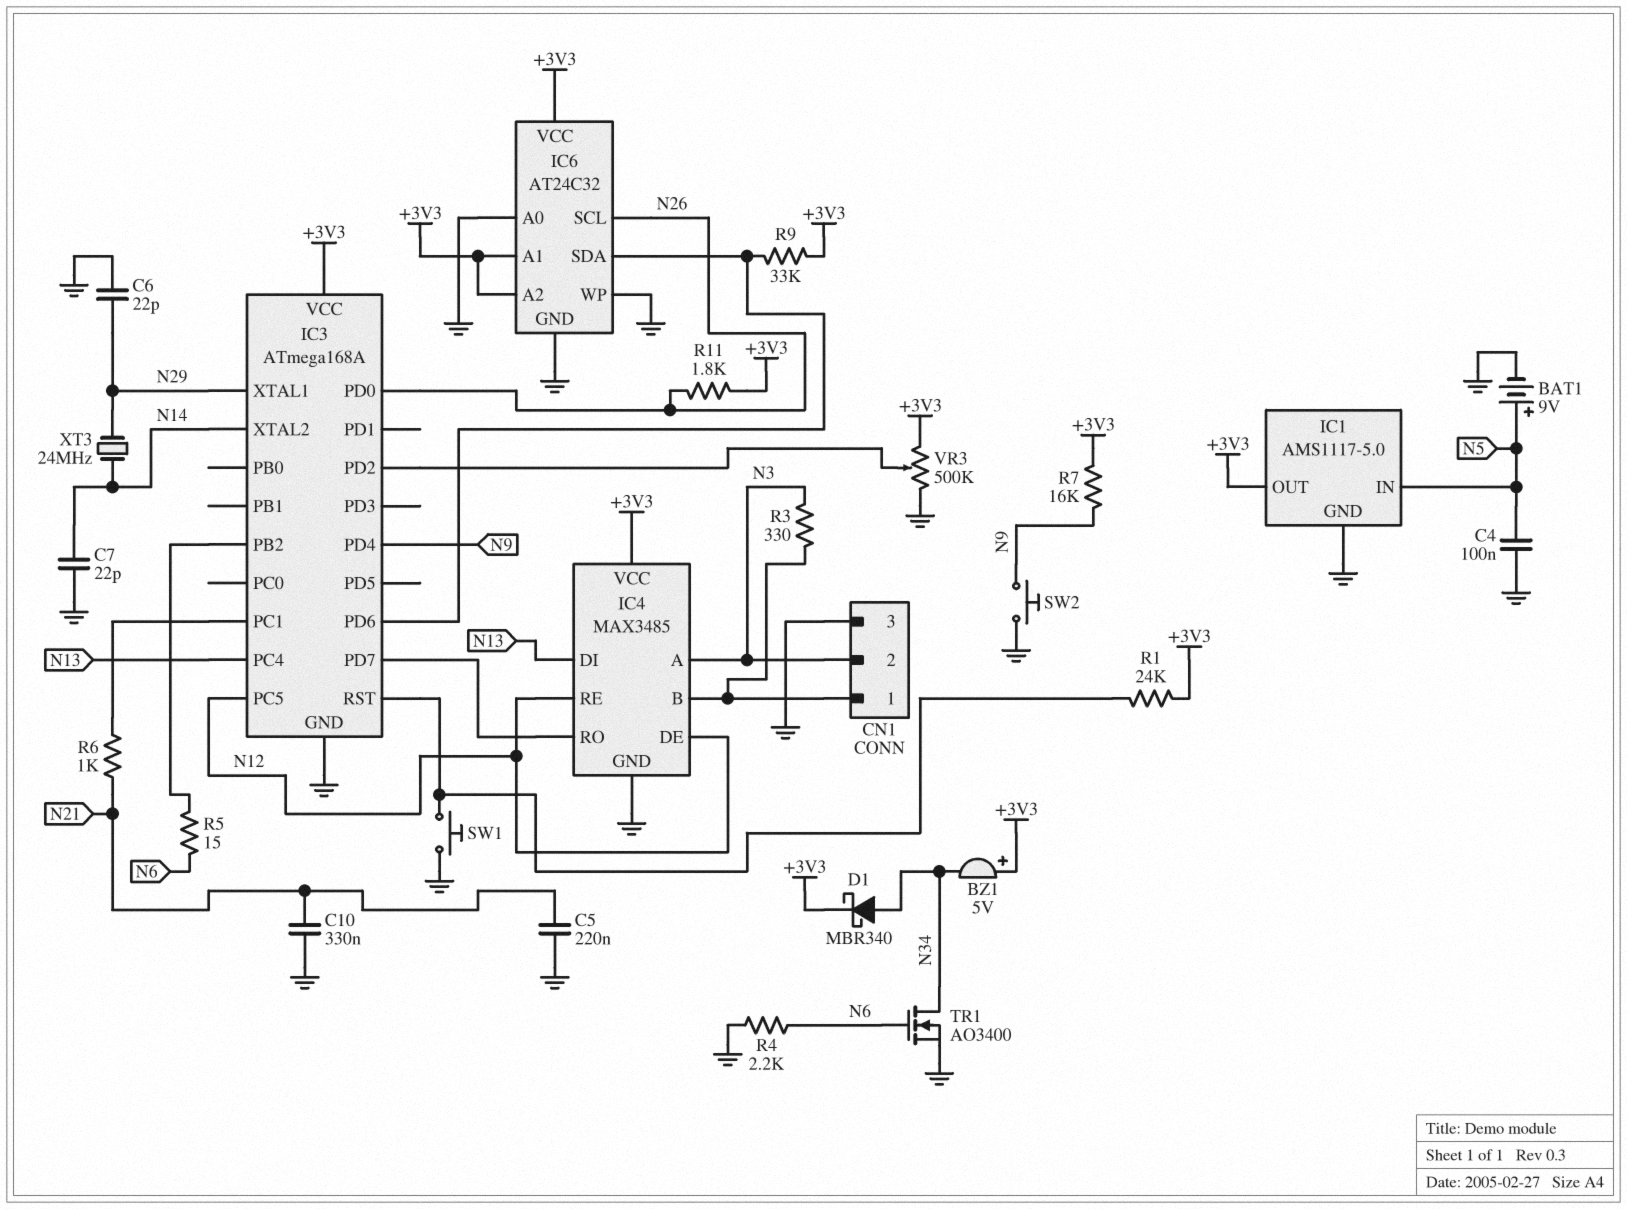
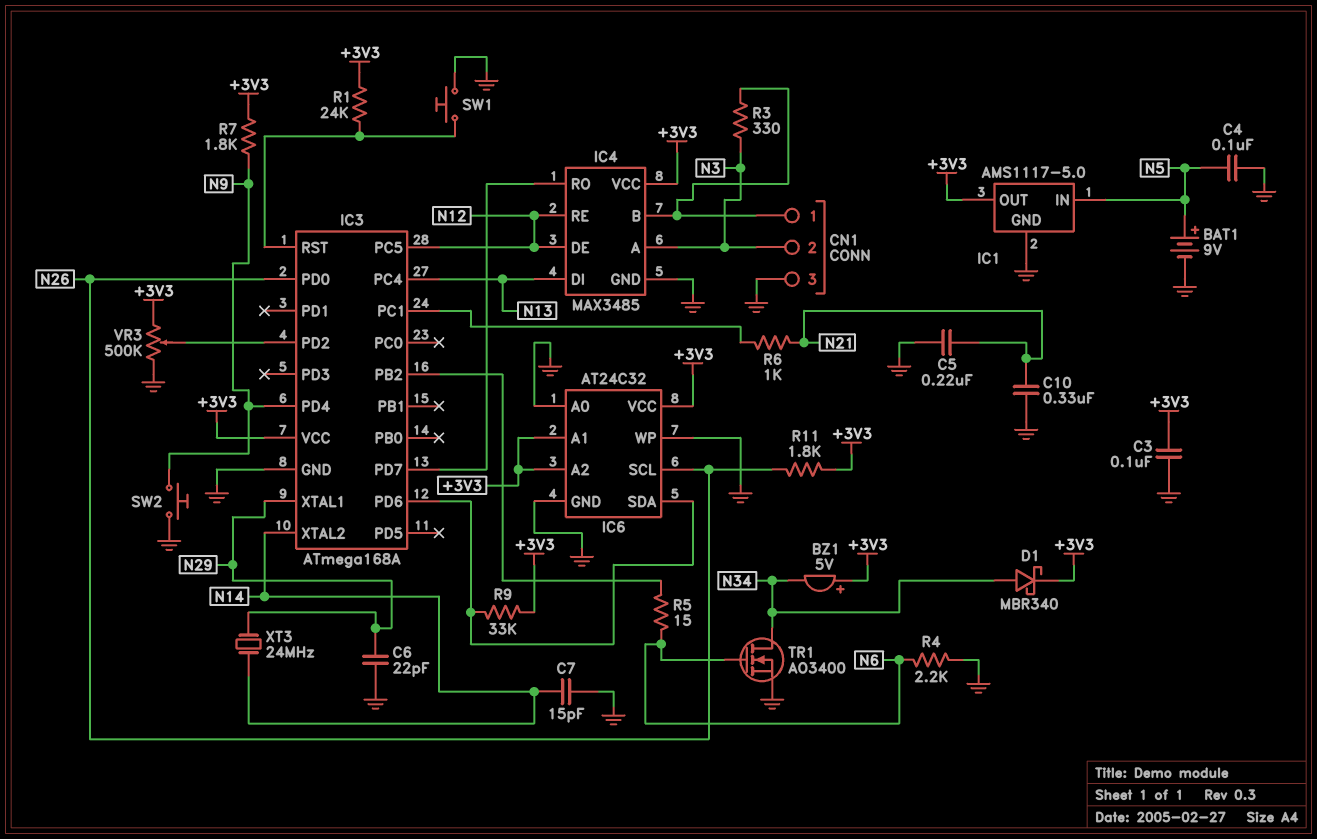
C3: none -> 100nF (+3V3, GND)
C7: 22pF (GND, N14) -> 15pF (GND, N14)
R7: 16k (+3V3, N9) -> 1.8k (+3V3, N9)

